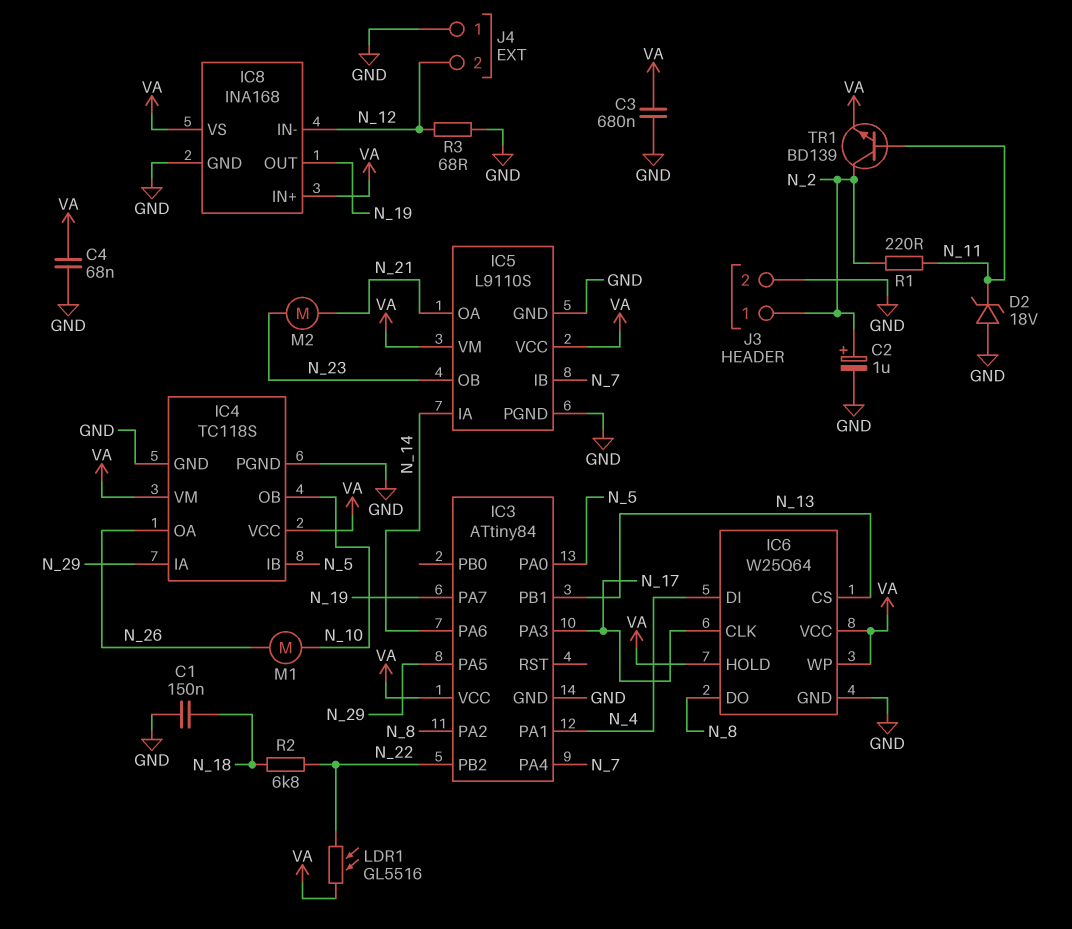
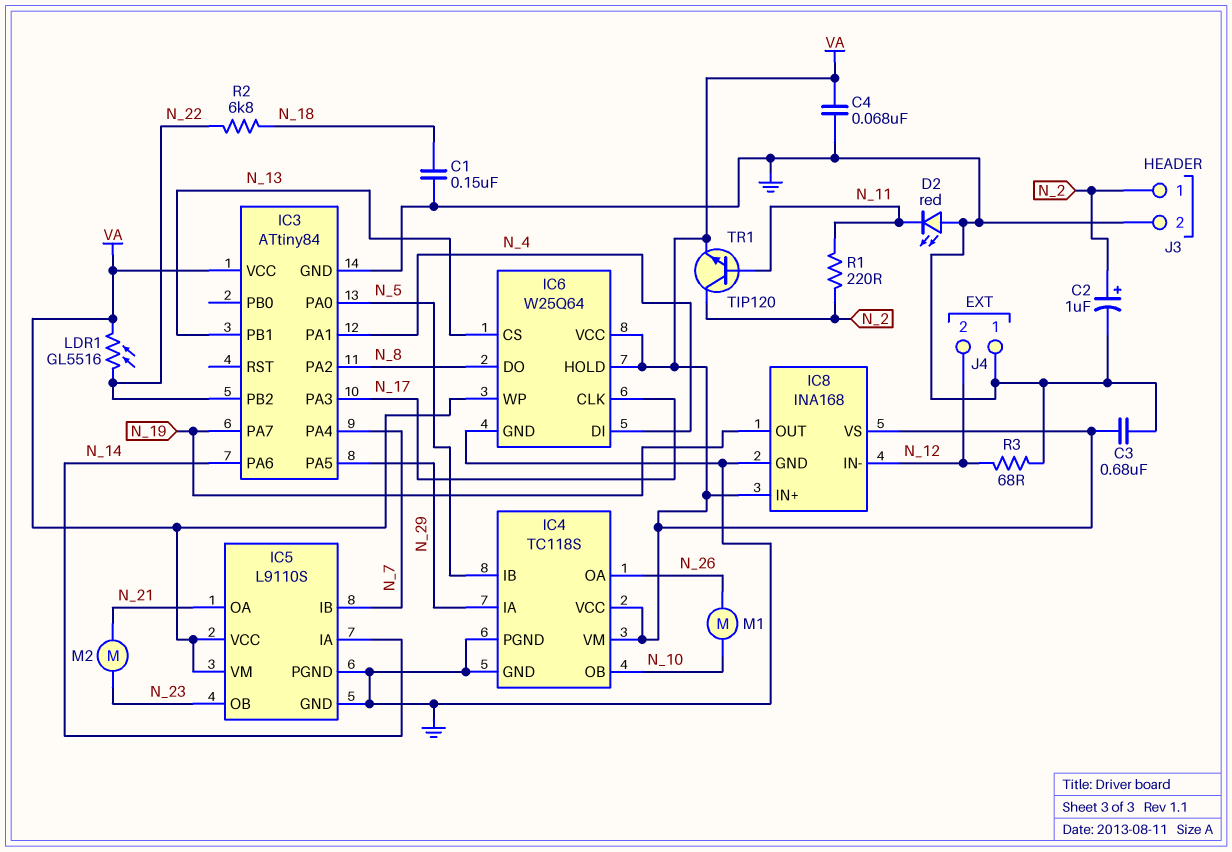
D2: zener 18V (A GND, K N_11) -> LED red (A GND, K N_11)
TR1: NPN BD139 (B N_11, C N_2, E VA) -> NPN TIP120 (B N_11, C N_2, E VA)

